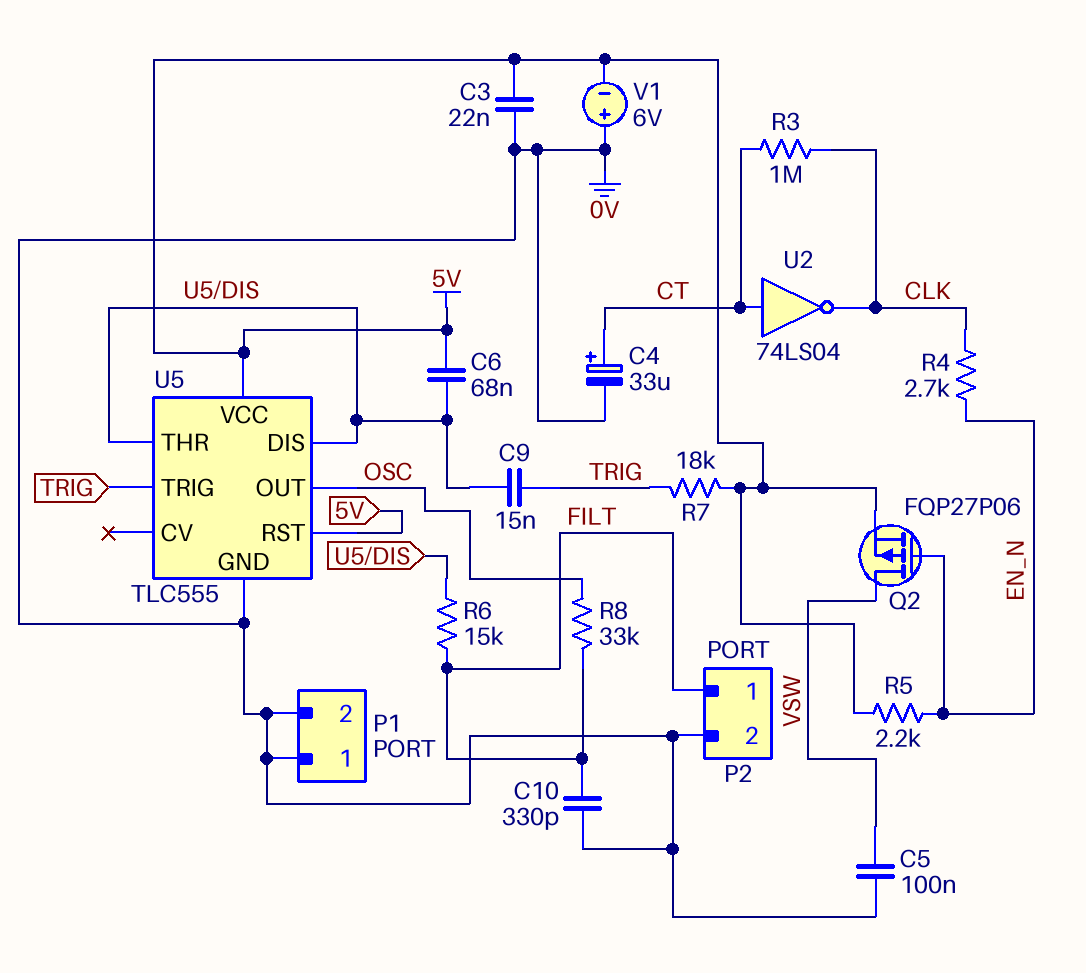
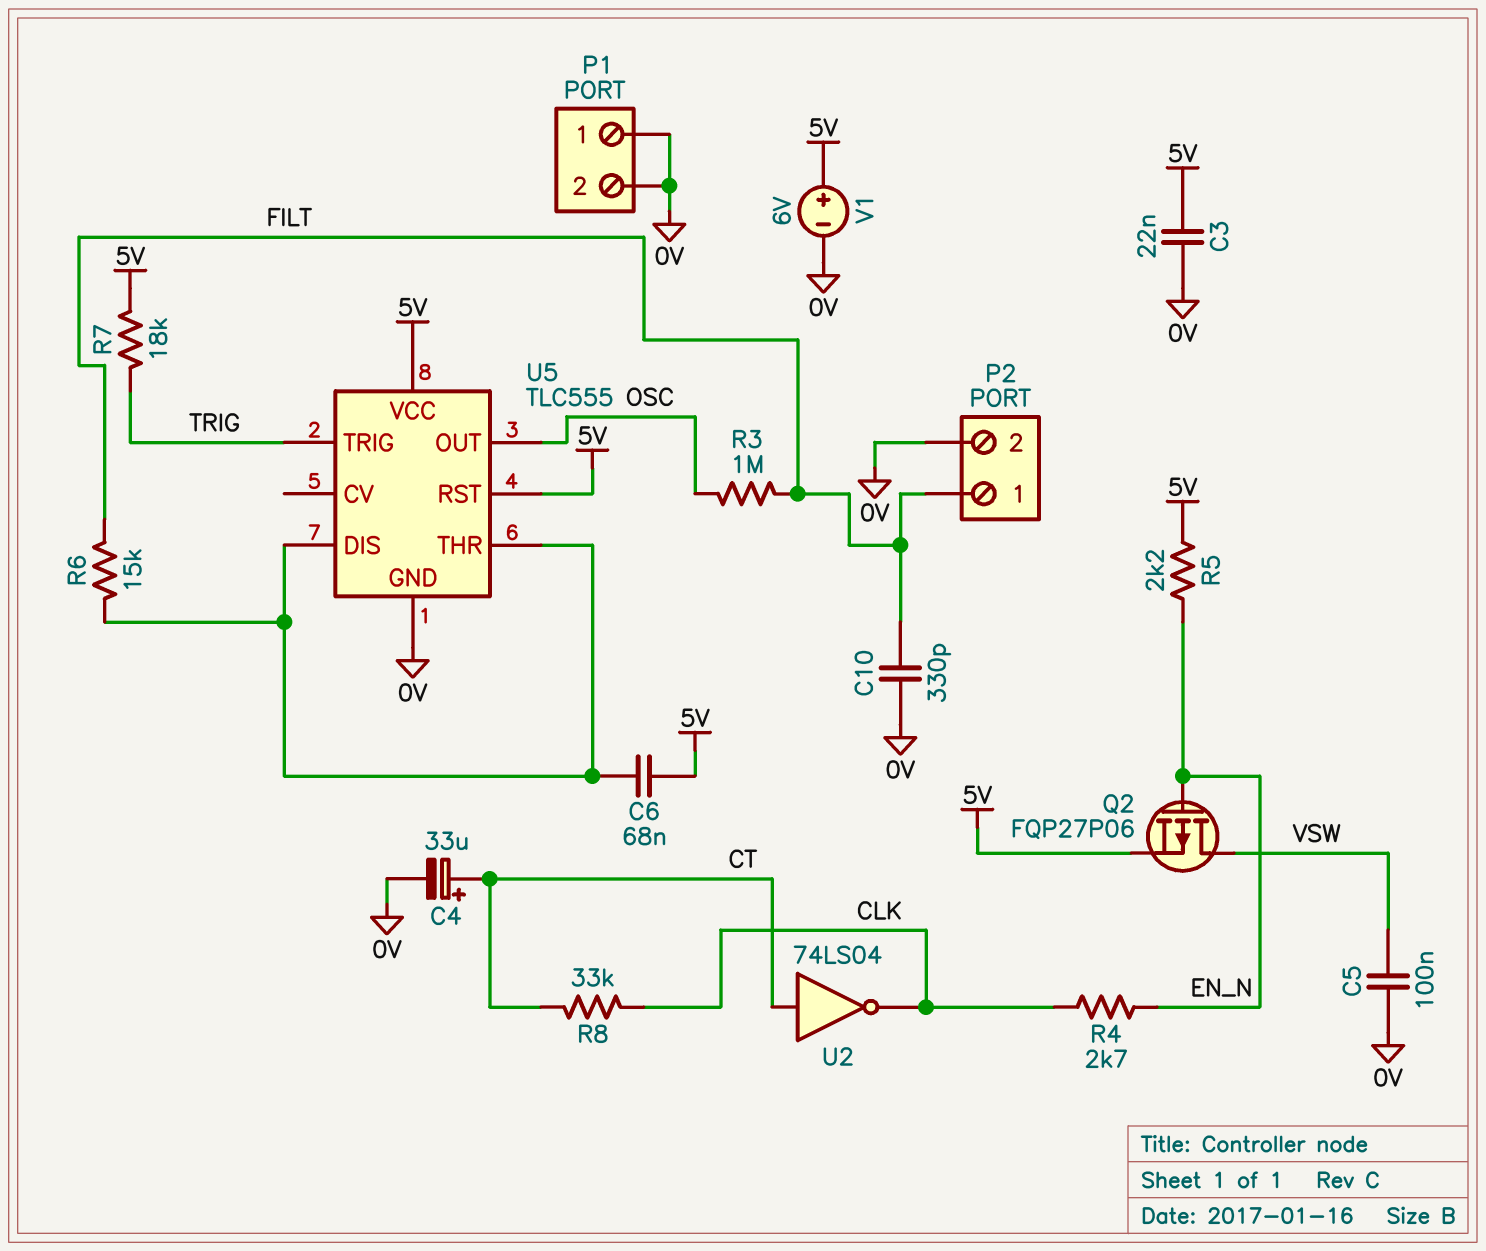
C9: 15nF (TRIG, U5/DIS) -> none
R3: 1M (CLK, CT) -> 1M (FILT, OSC)
R8: 33k (FILT, OSC) -> 33k (CLK, CT)
V1: 6V (plus 0V, minus 5V) -> 6V (plus 5V, minus 0V)

